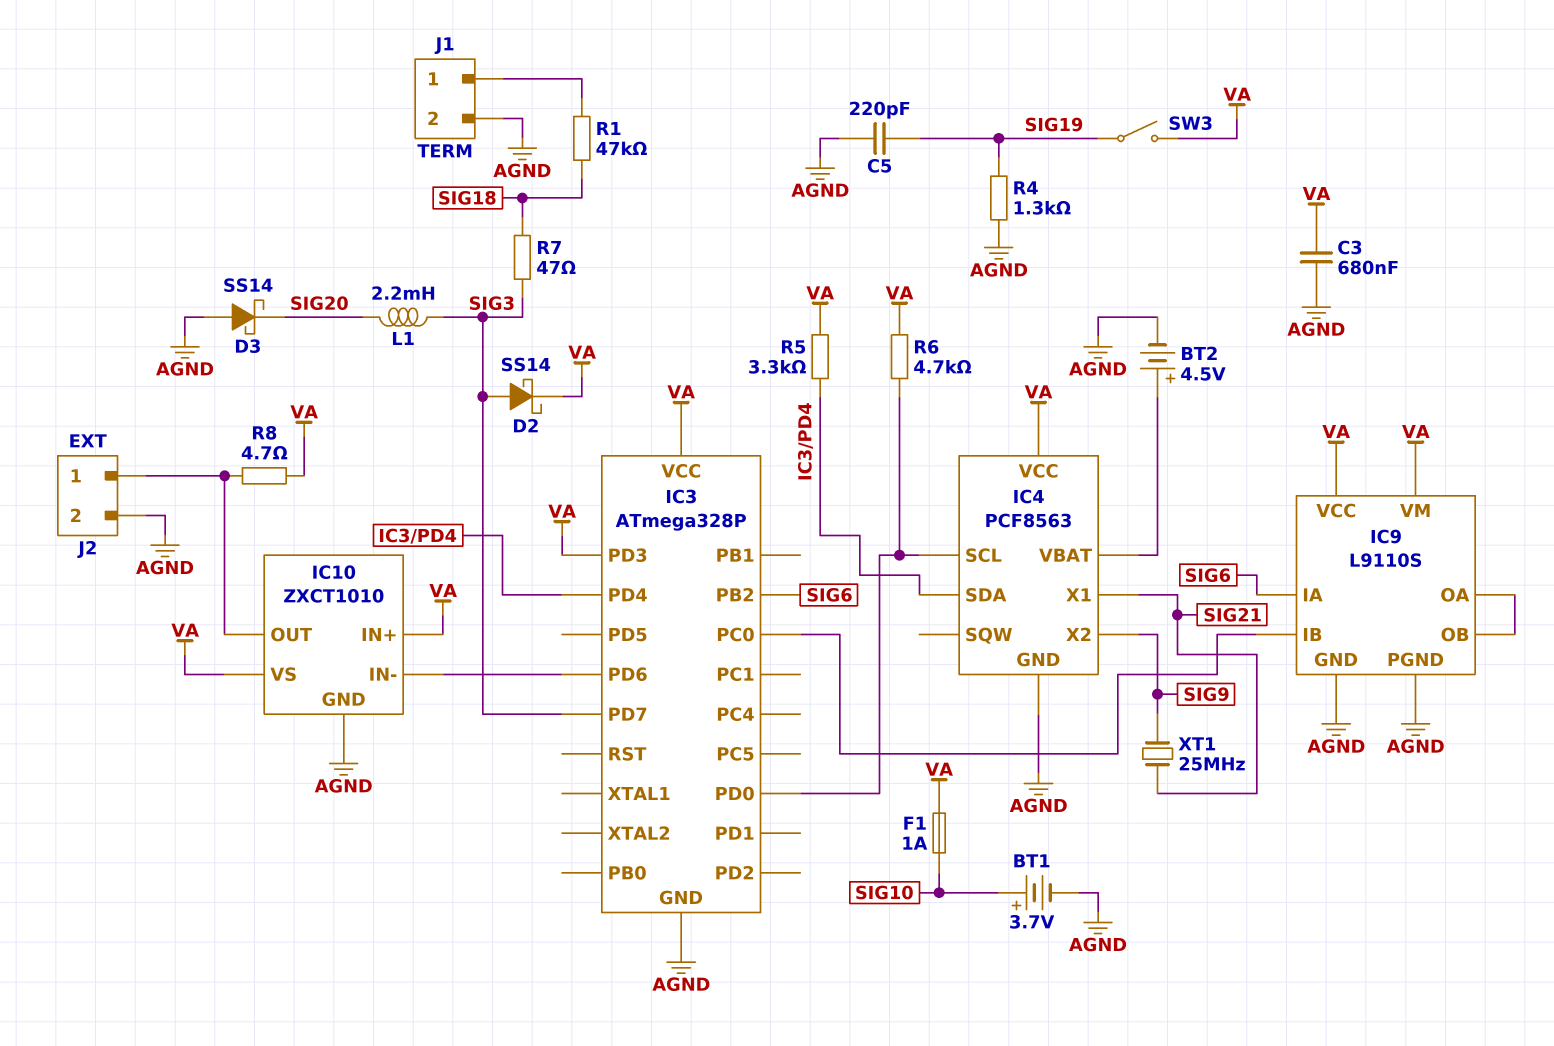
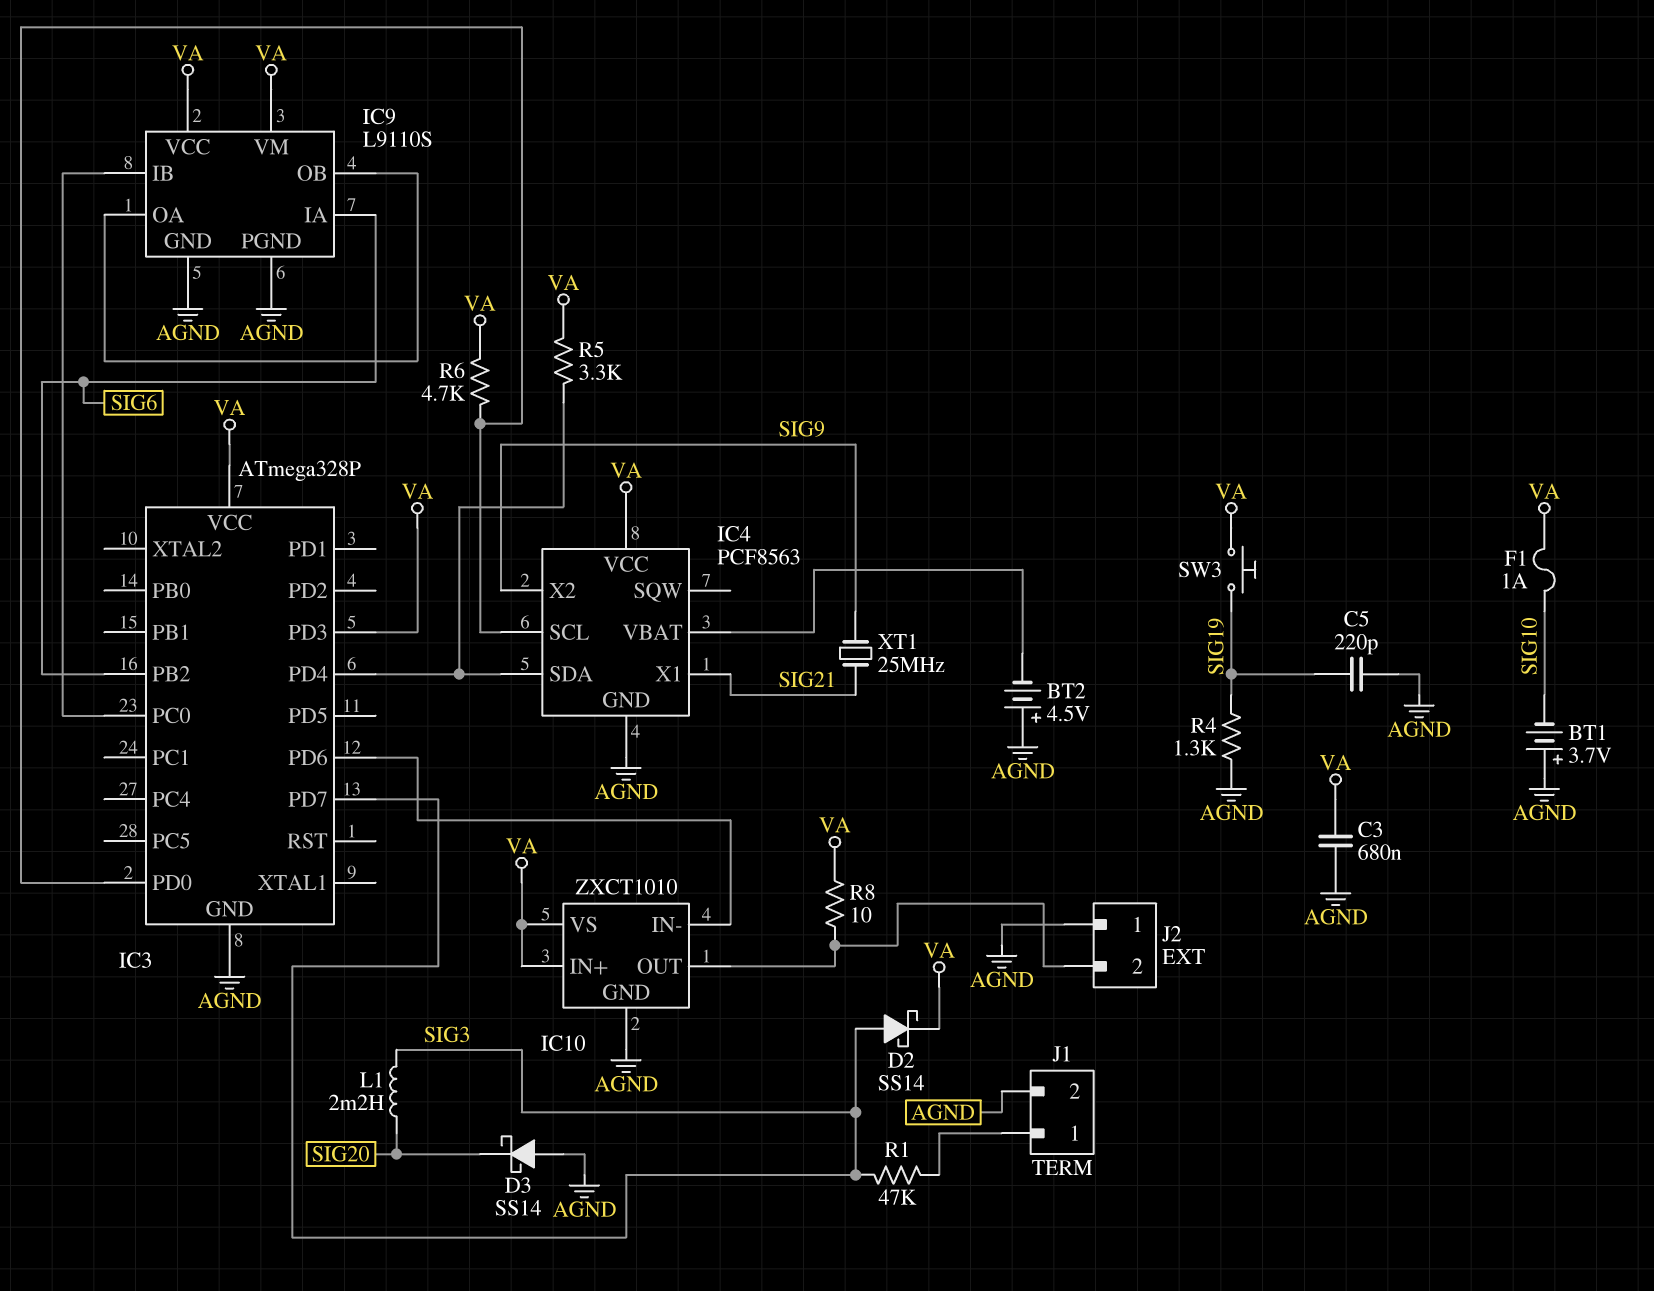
BT1: 3.7V (plus SIG10, minus AGND) -> 3.7V (plus AGND, minus SIG10)
BT2: 4.5V (plus IC4/VBAT, minus AGND) -> 4.5V (plus AGND, minus IC4/VBAT)
J2 pin 1: IC10/OUT -> AGND
J2 pin 2: AGND -> IC10/OUT
R1: 47k (J1/1, SIG18) -> 47k (J1/1, SIG3)
R7: 47 (SIG3, SIG18) -> none
R8: 4.7 (IC10/OUT, VA) -> 10 (IC10/OUT, VA)
SW3: switch (SIG19, VA) -> button (SIG19, VA)

